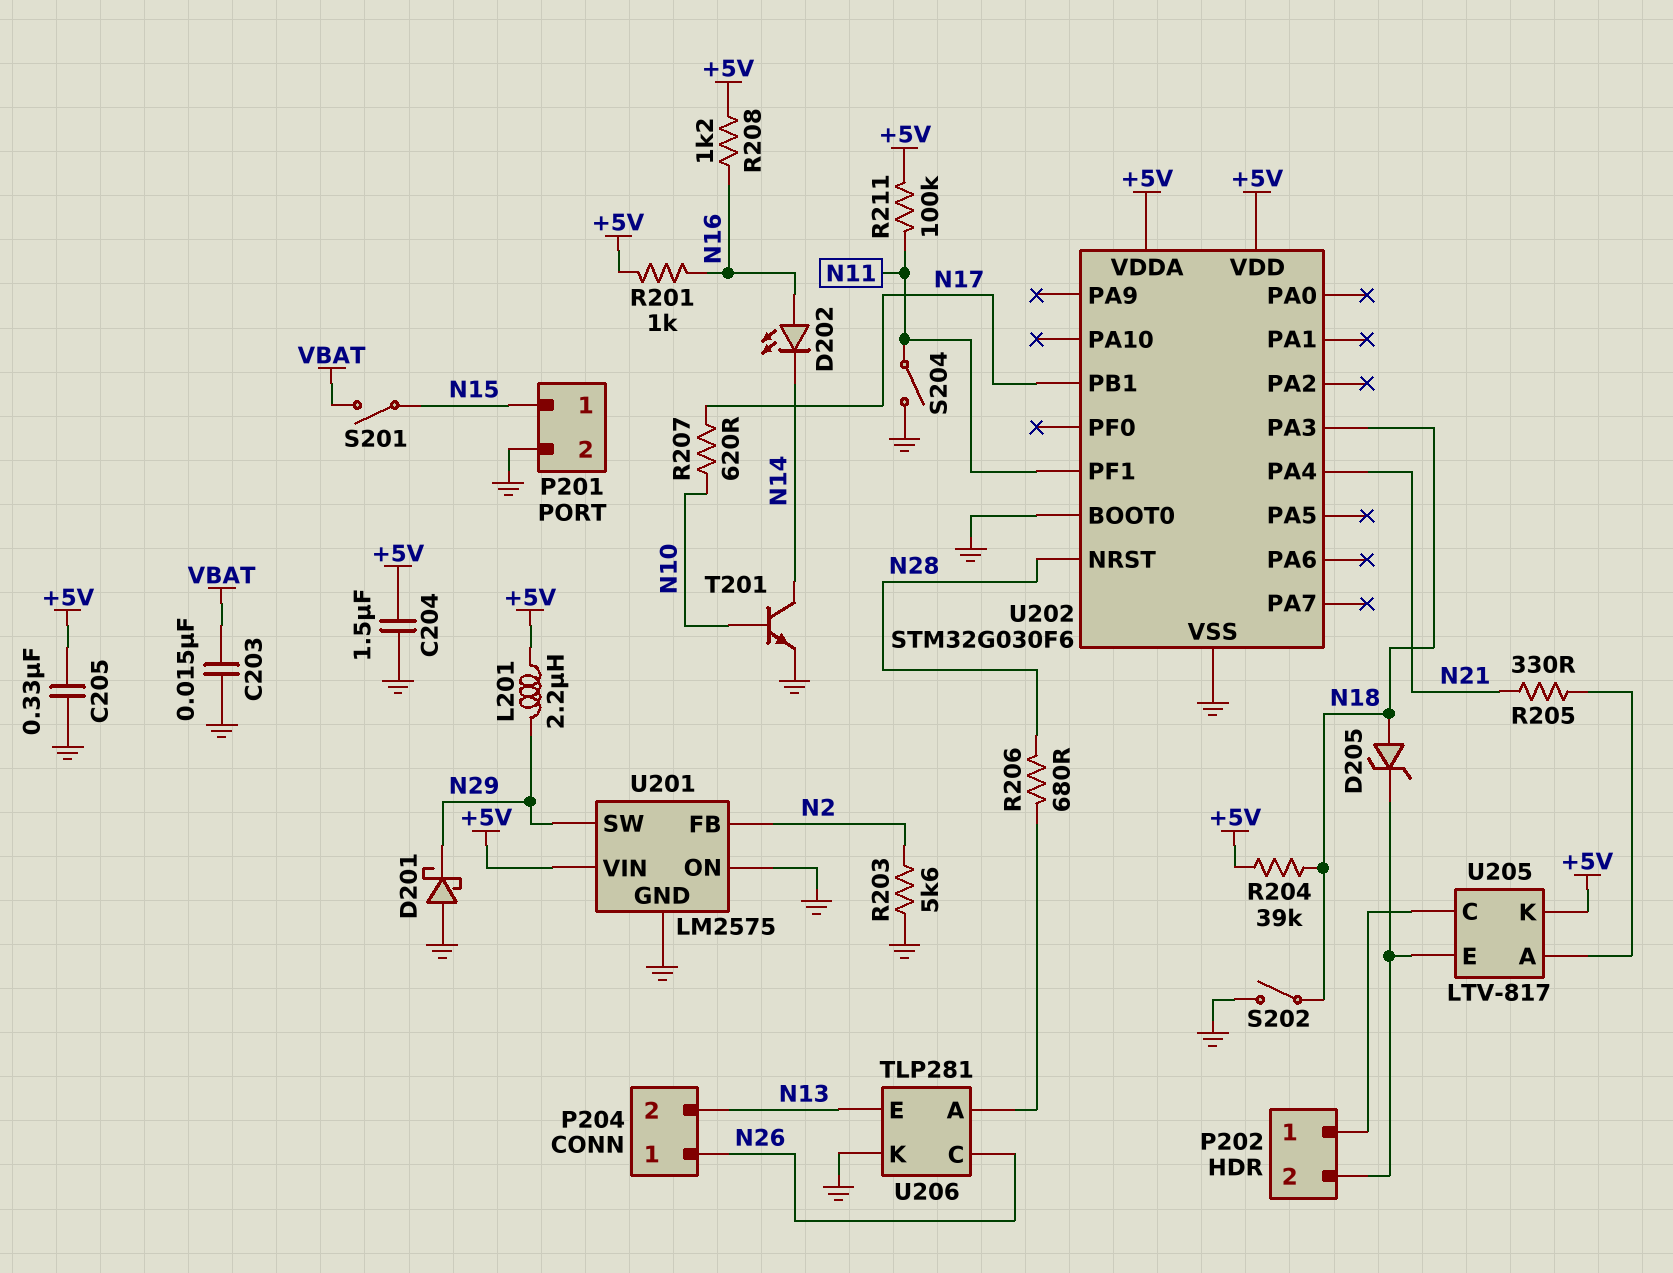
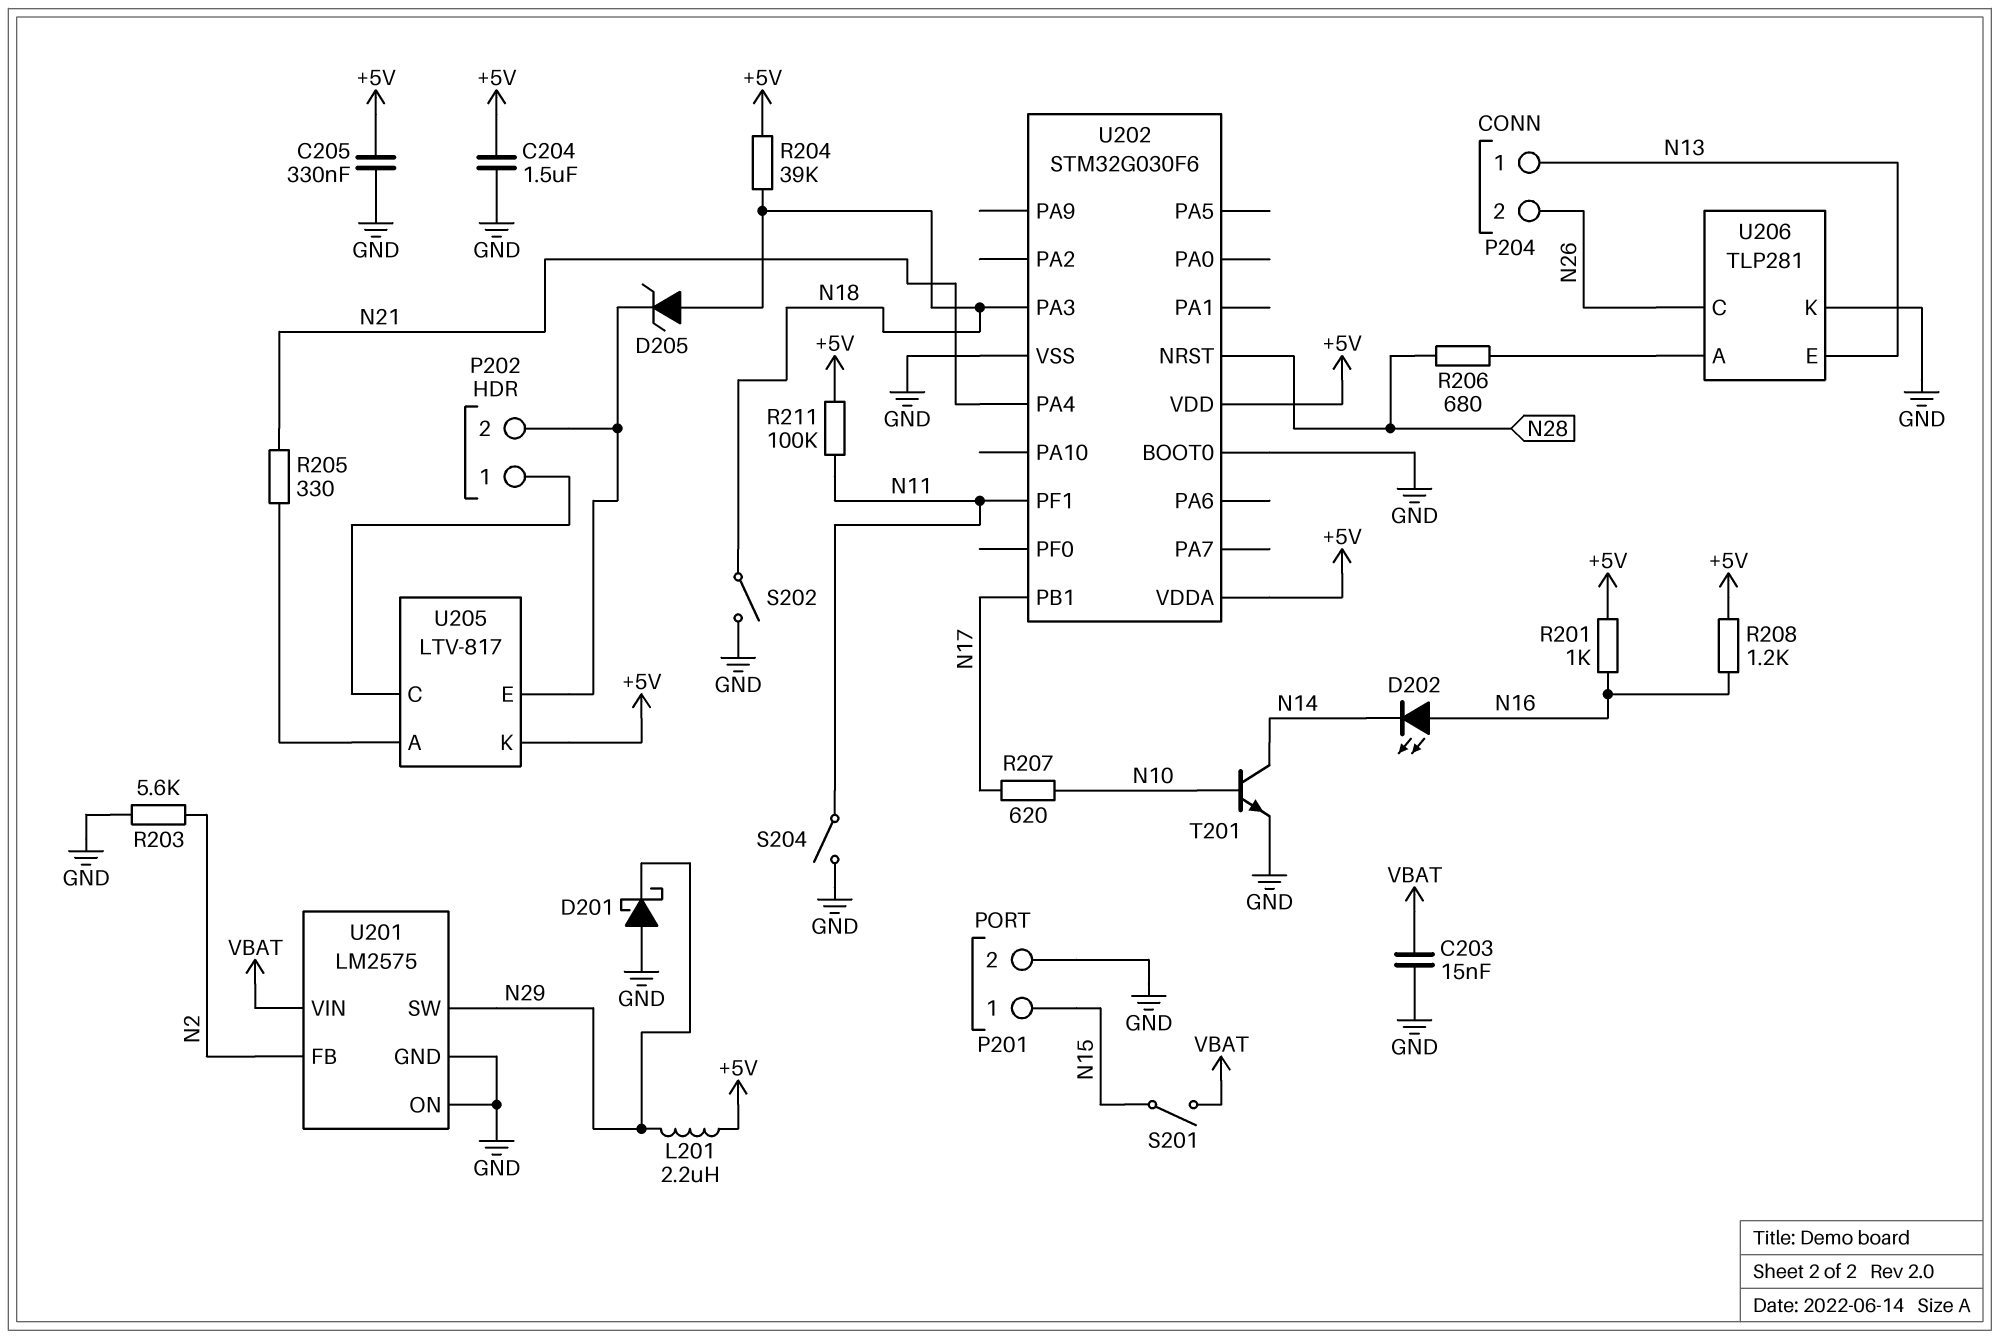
P204 pin 1: N26 -> N13
P204 pin 2: N13 -> N26
U201 pin VIN: +5V -> VBAT

